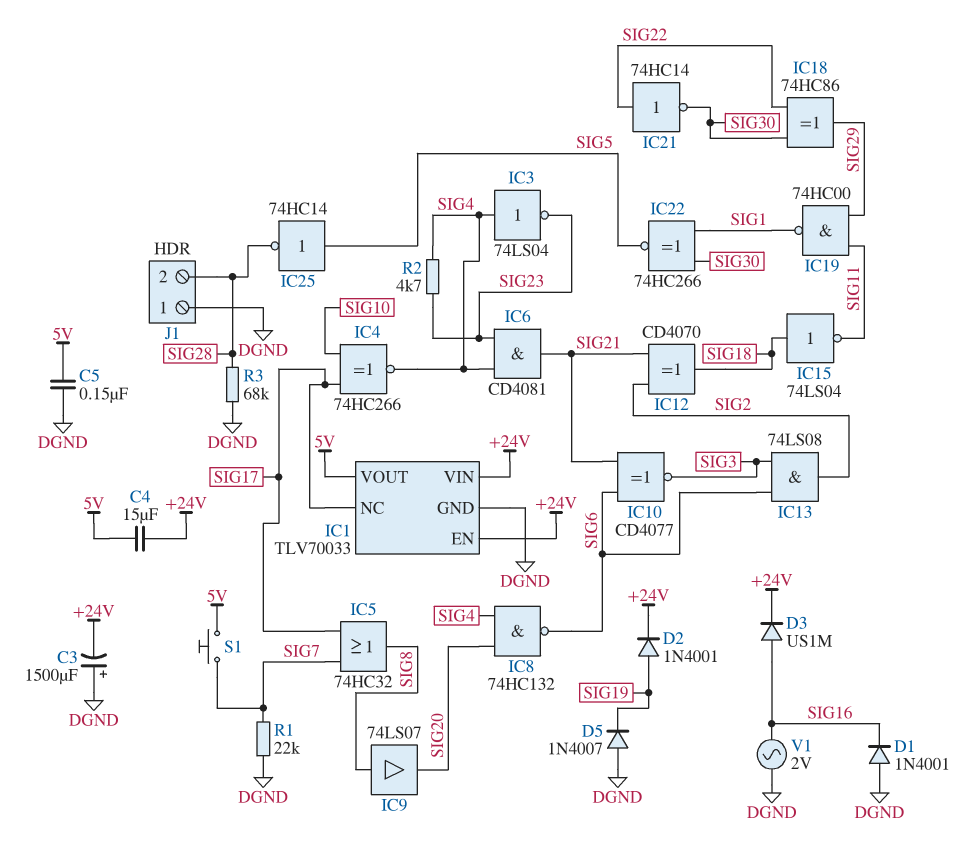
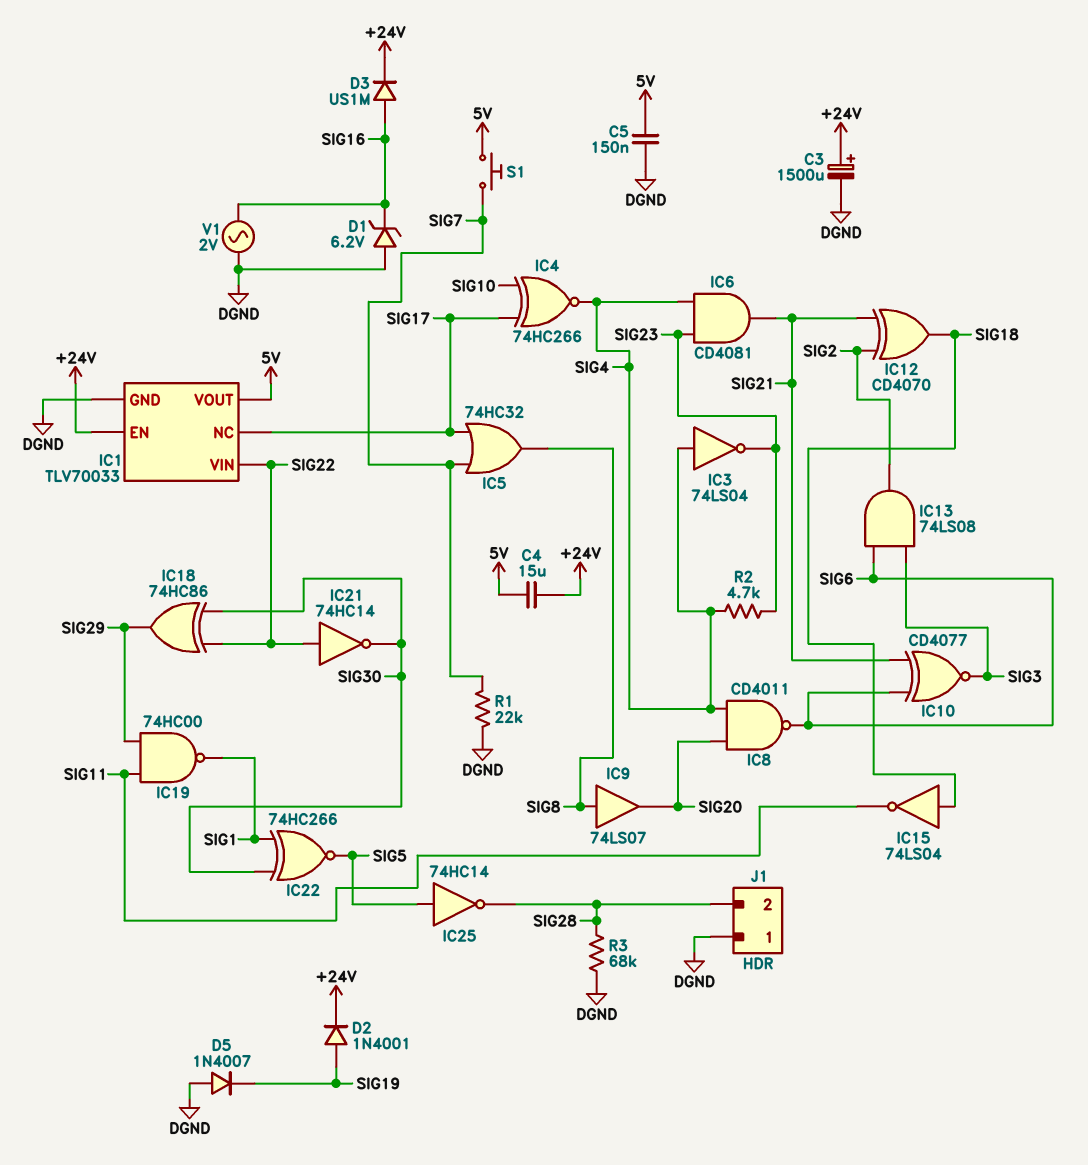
C3: 1500uF (plus DGND, minus +24V) -> 1500uF (plus +24V, minus DGND)
D1: diode 1N4001 (A DGND, K SIG16) -> zener 6.2V (A DGND, K SIG16)
IC1 pin VIN: +24V -> SIG22
IC8: NAND 74HC132 (in SIG4, in SIG20, out SIG6) -> NAND CD4011 (in SIG4, in SIG20, out SIG6)

